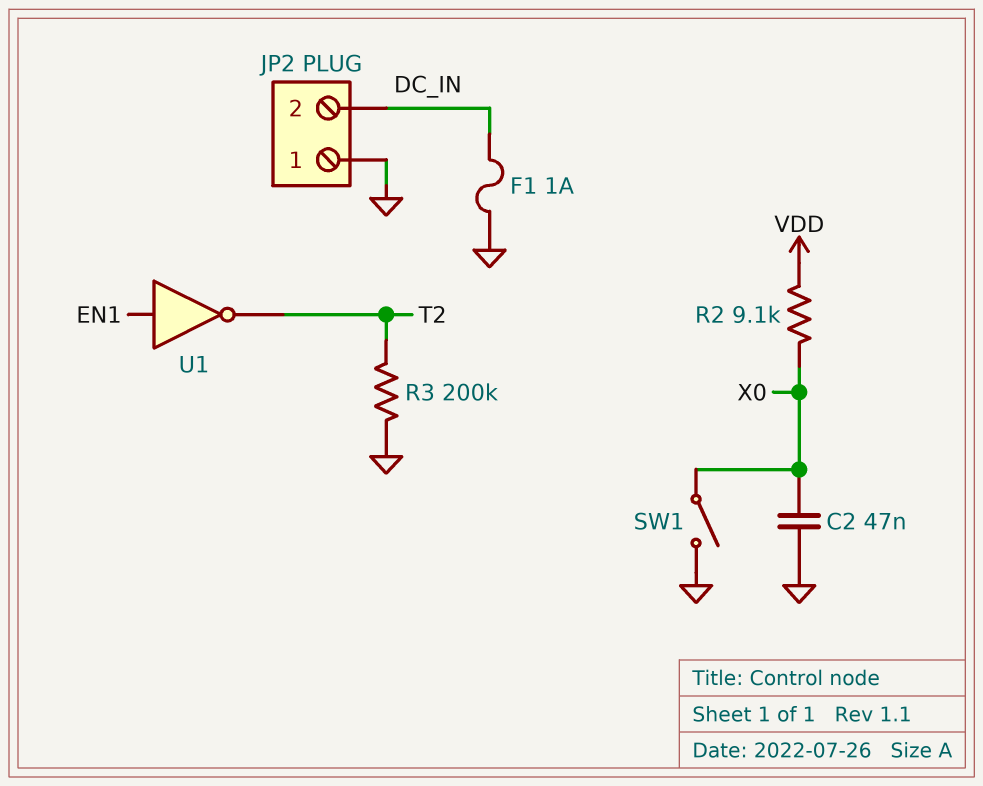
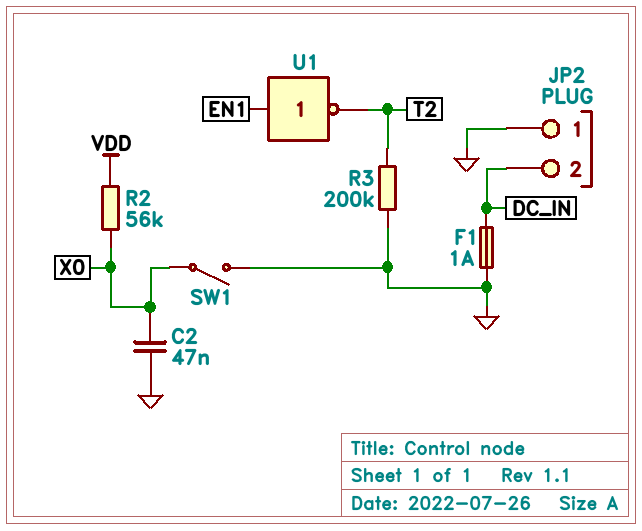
R2: 9.1k (VDD, X0) -> 56k (VDD, X0)

